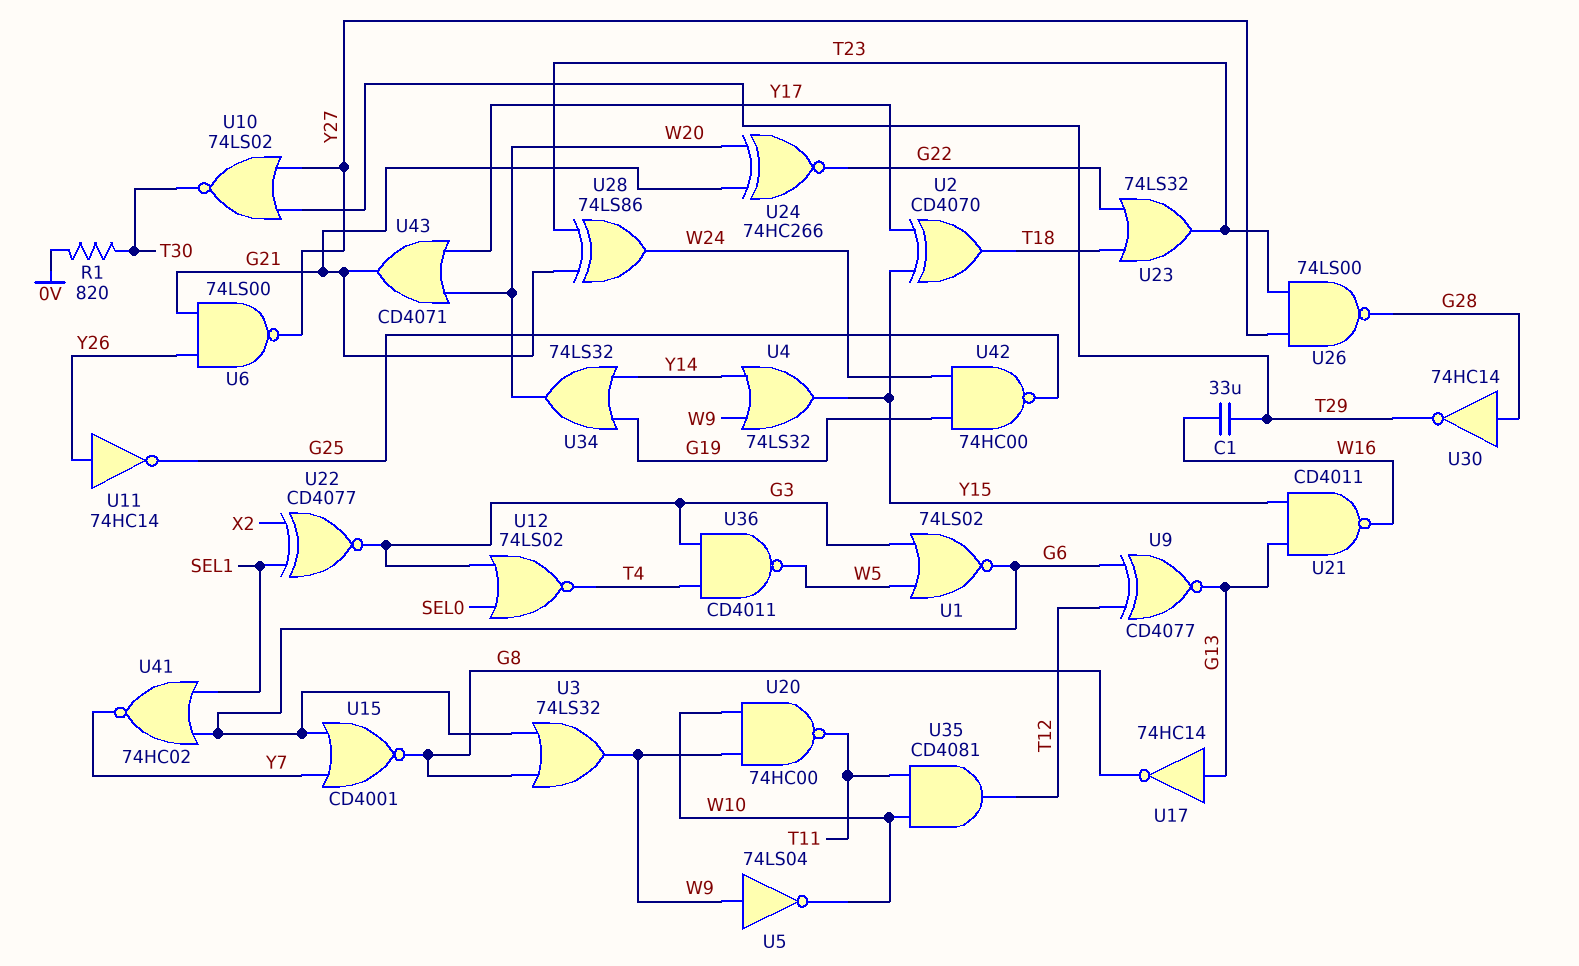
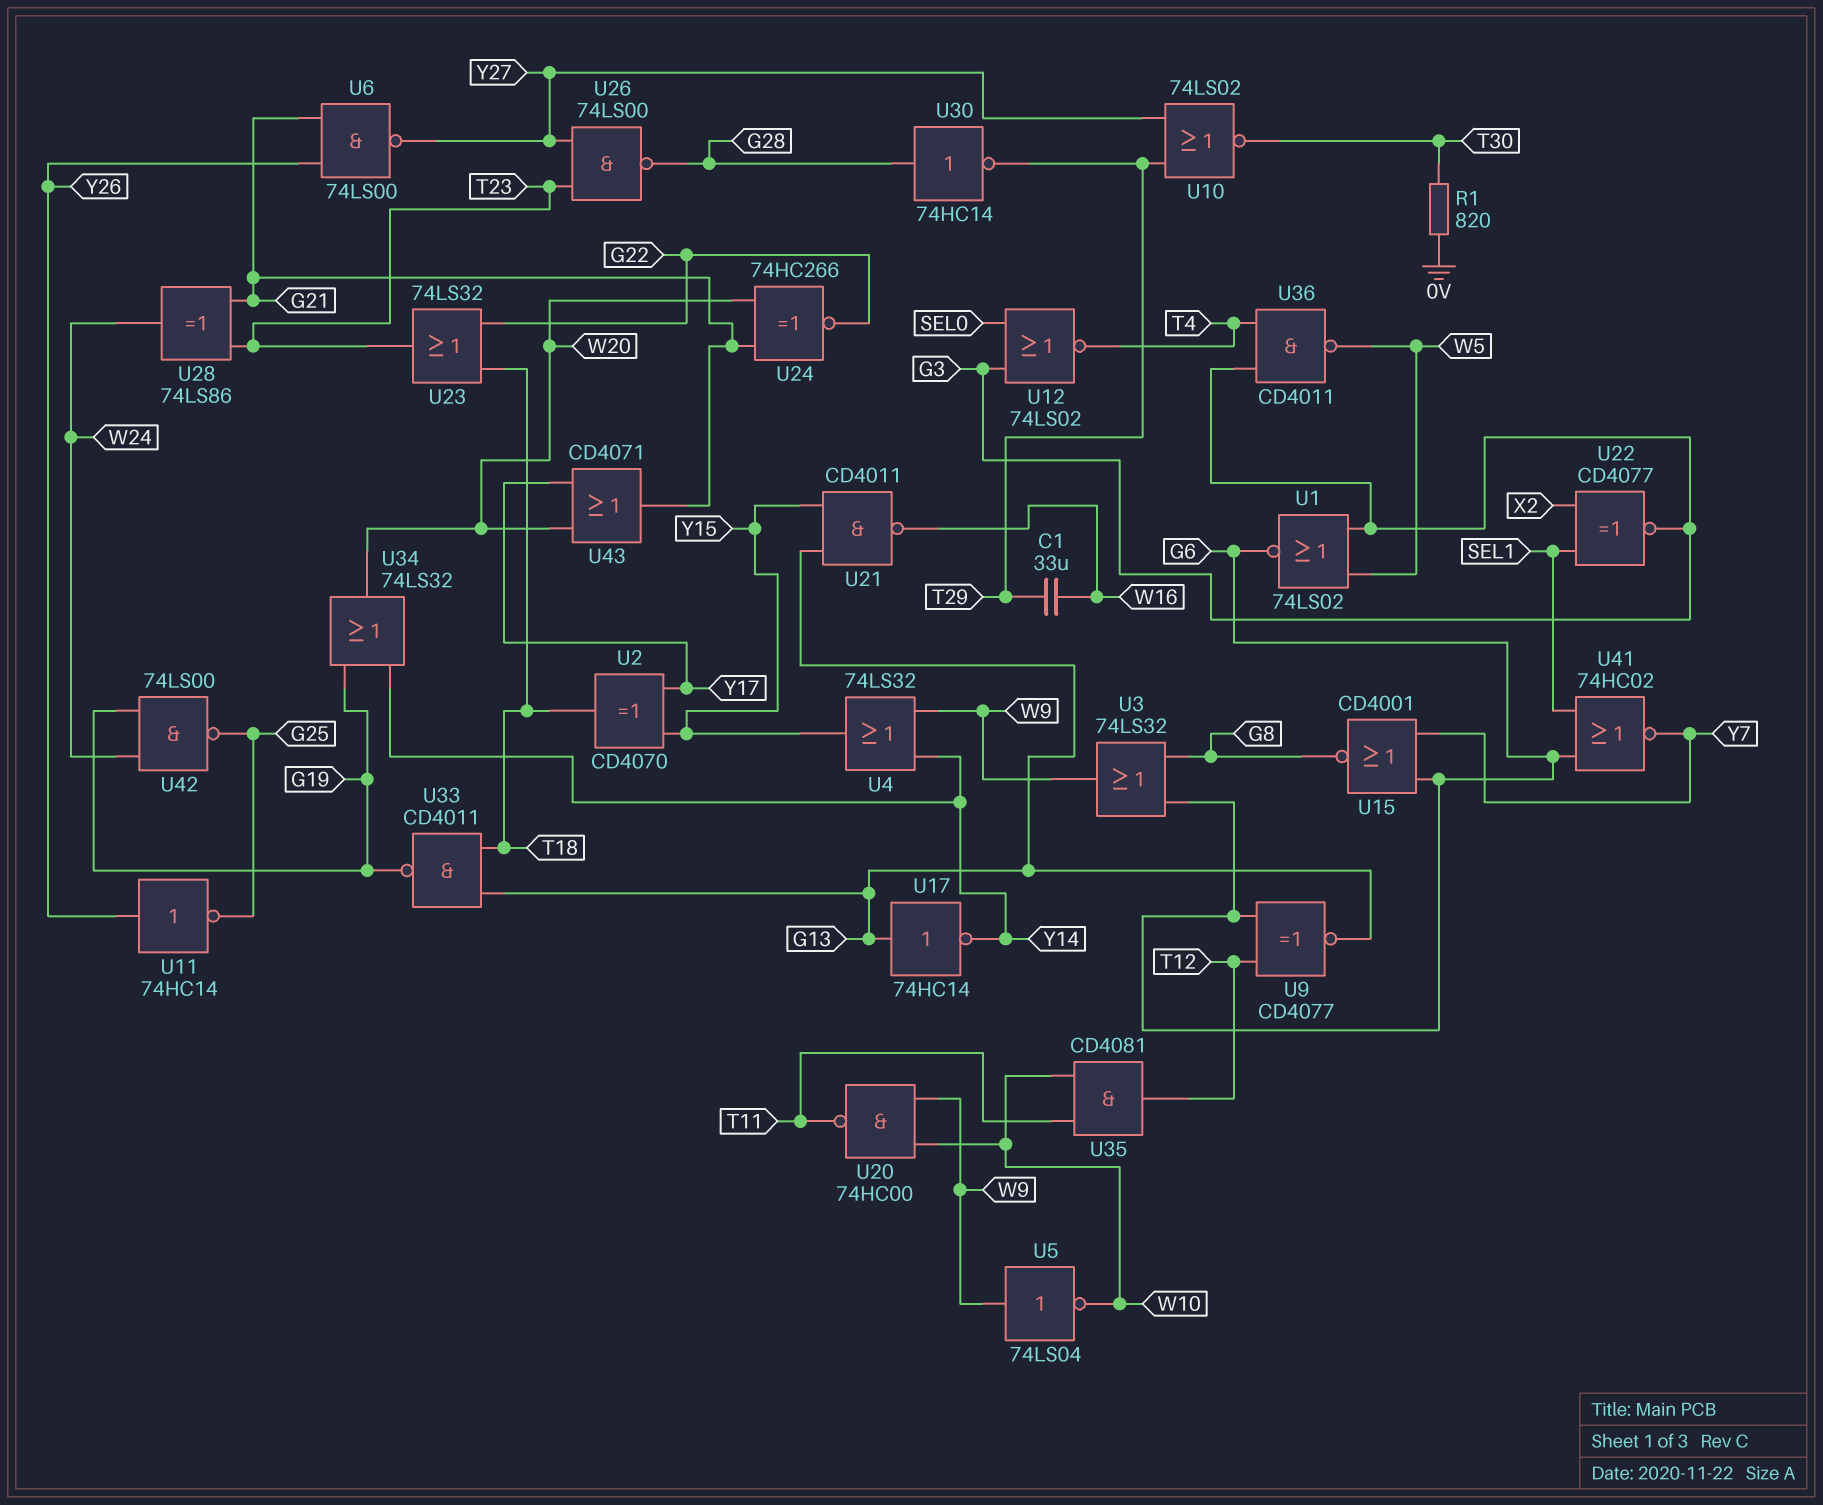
U17: NOT 74HC14 (in G13, out G8) -> NOT 74HC14 (in G13, out Y14)
U33: none -> NAND CD4011 (in G13, in T18, out G19)
U42: NAND 74HC00 (in G19, in W24, out G25) -> NAND 74LS00 (in G19, in W24, out G25)

